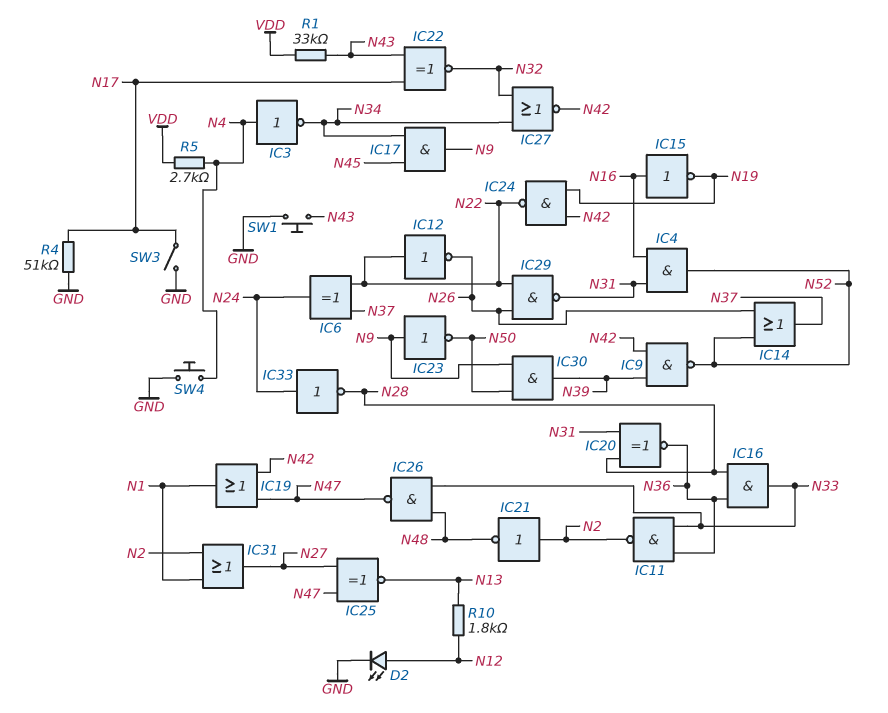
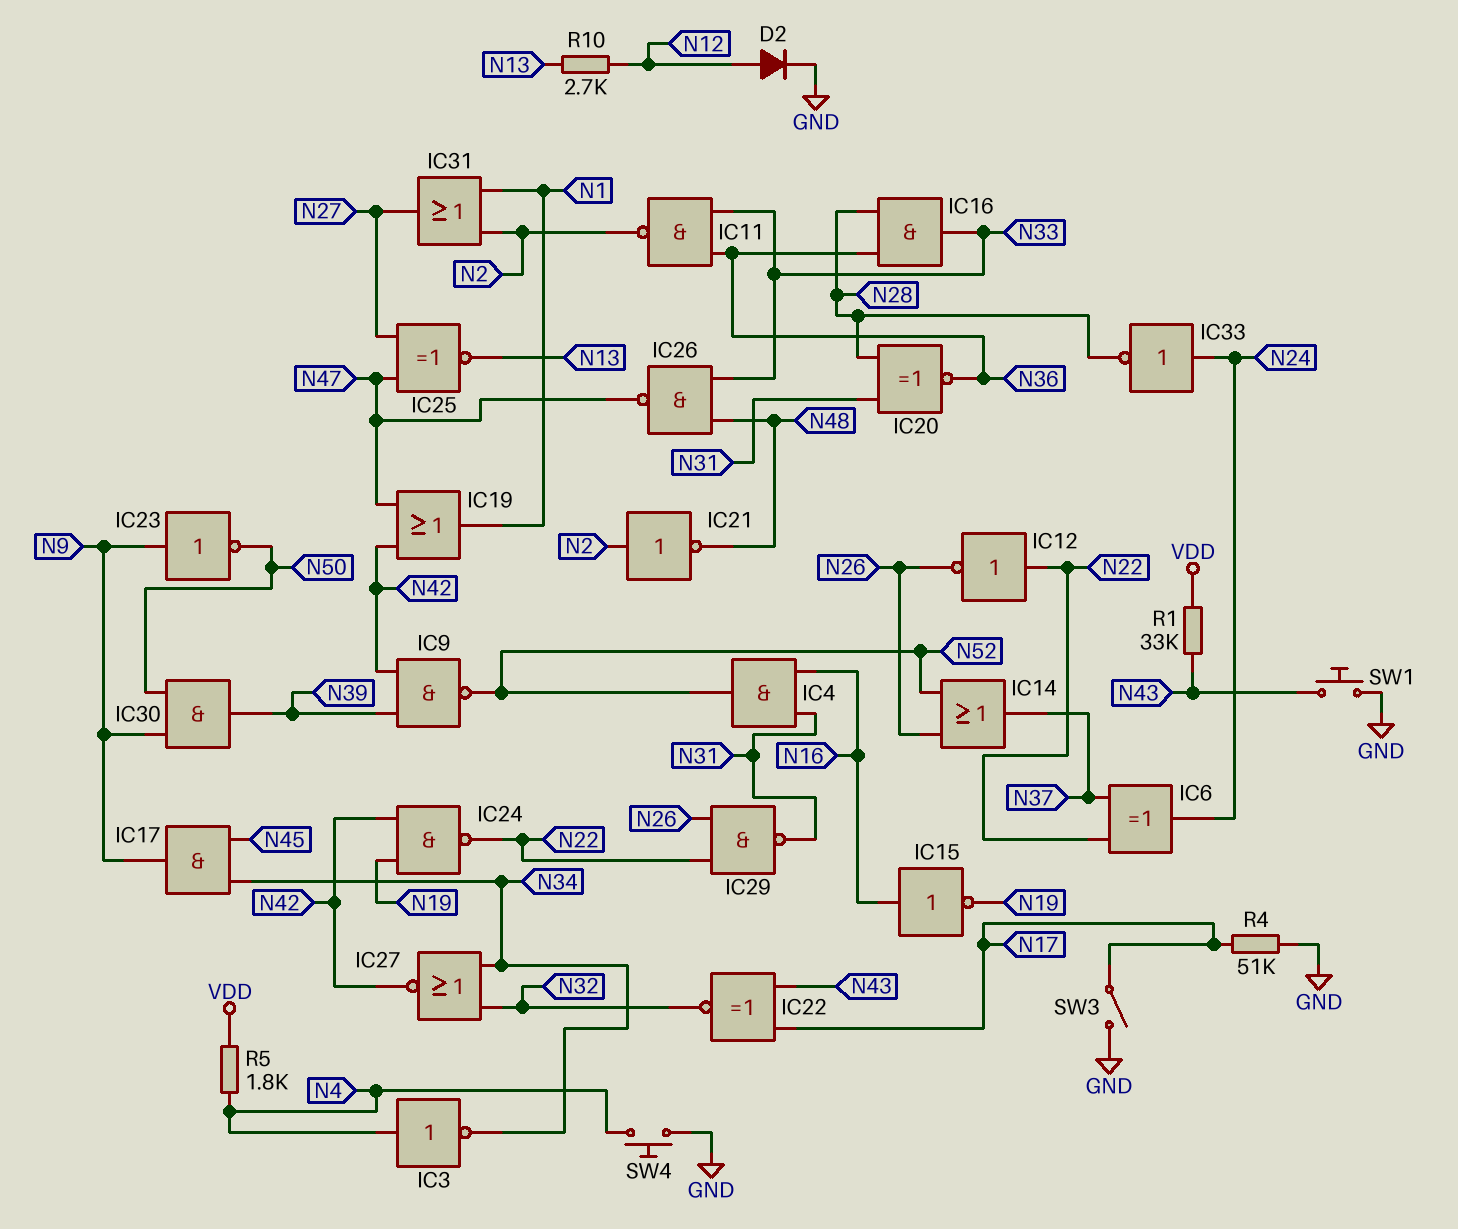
D2: LED (A N12, K GND) -> diode (A N12, K GND)
R5: 2.7k (N4, VDD) -> 1.8k (N4, VDD)
R10: 1.8k (N12, N13) -> 2.7k (N12, N13)

